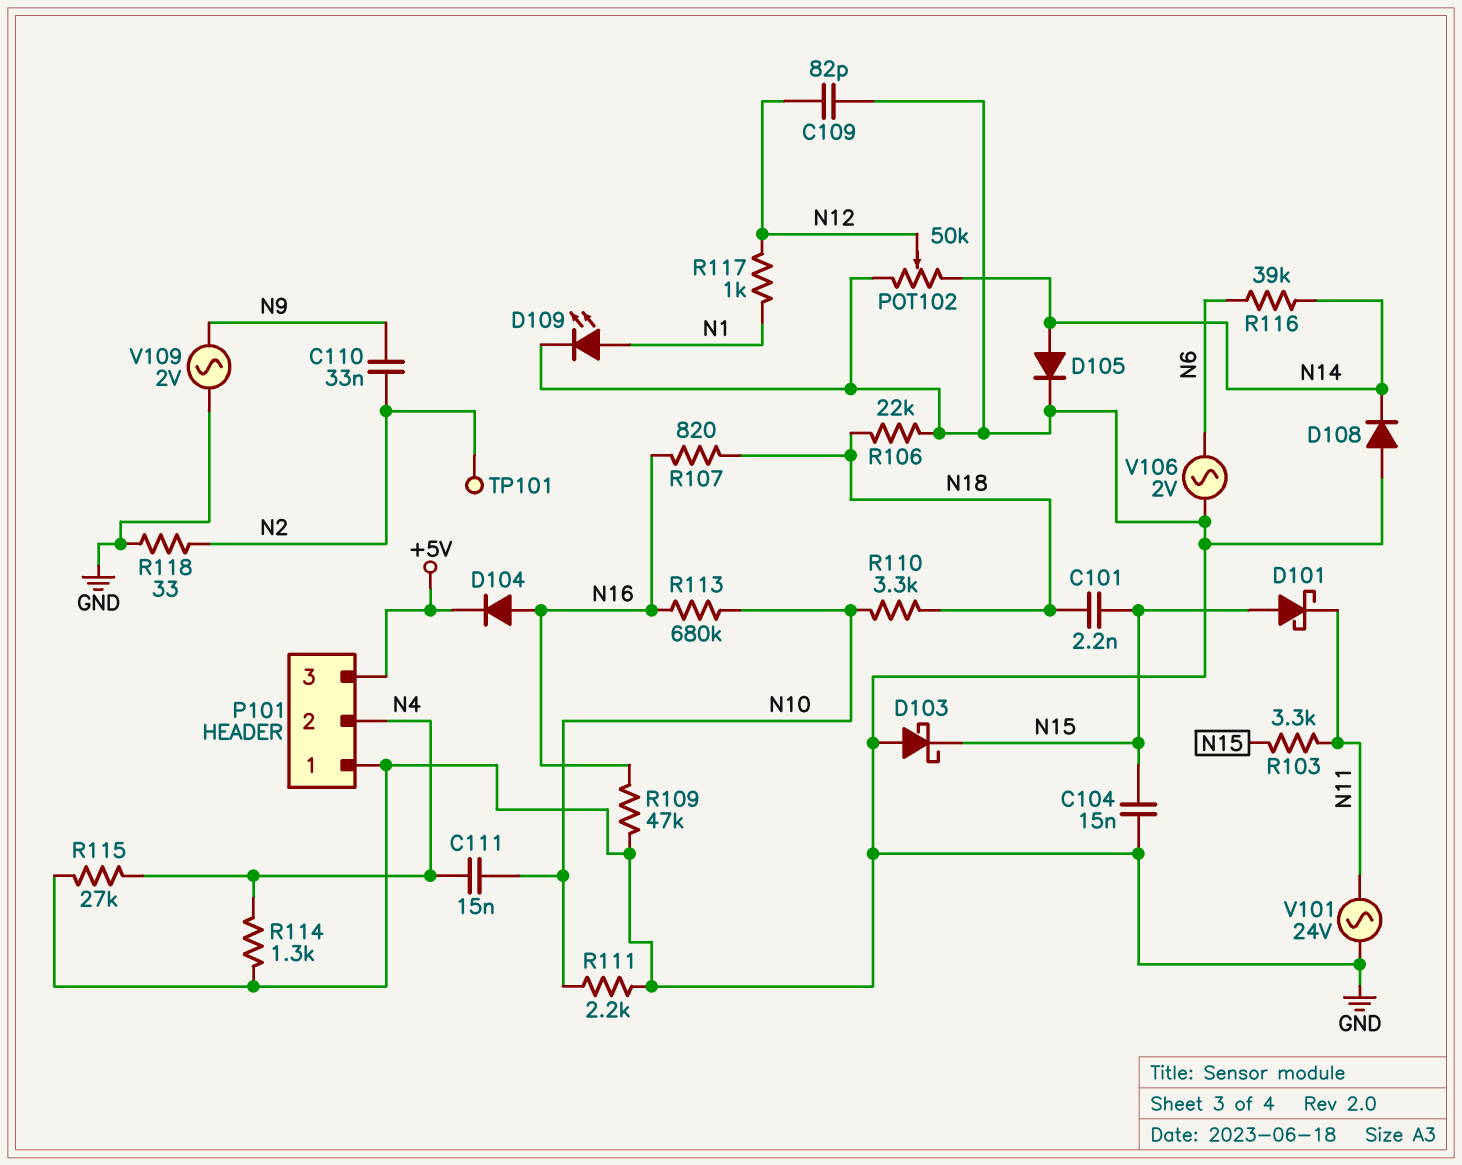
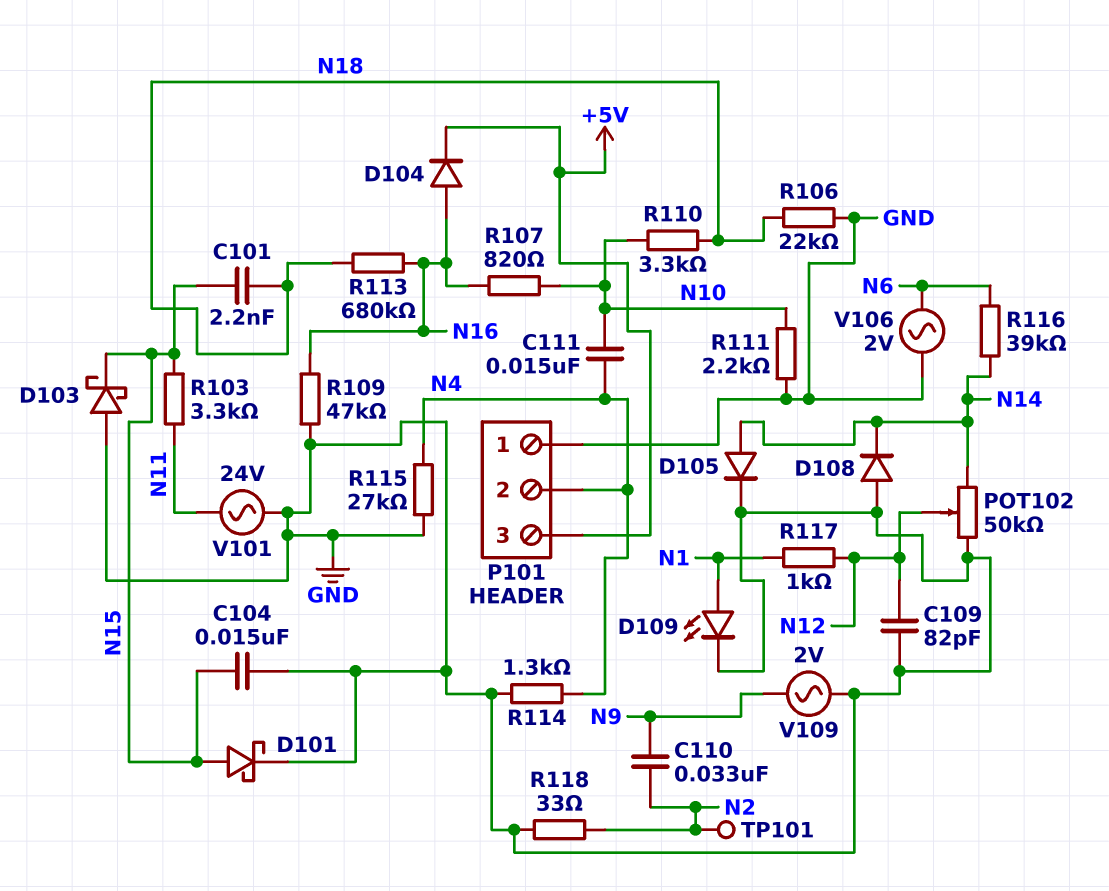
D101: schottky (A N15, K N11) -> schottky (A N15, K GND)
R107: 820 (N16, N18) -> 820 (N10, N16)
R113: 680k (N10, N16) -> 680k (N16, N18)

